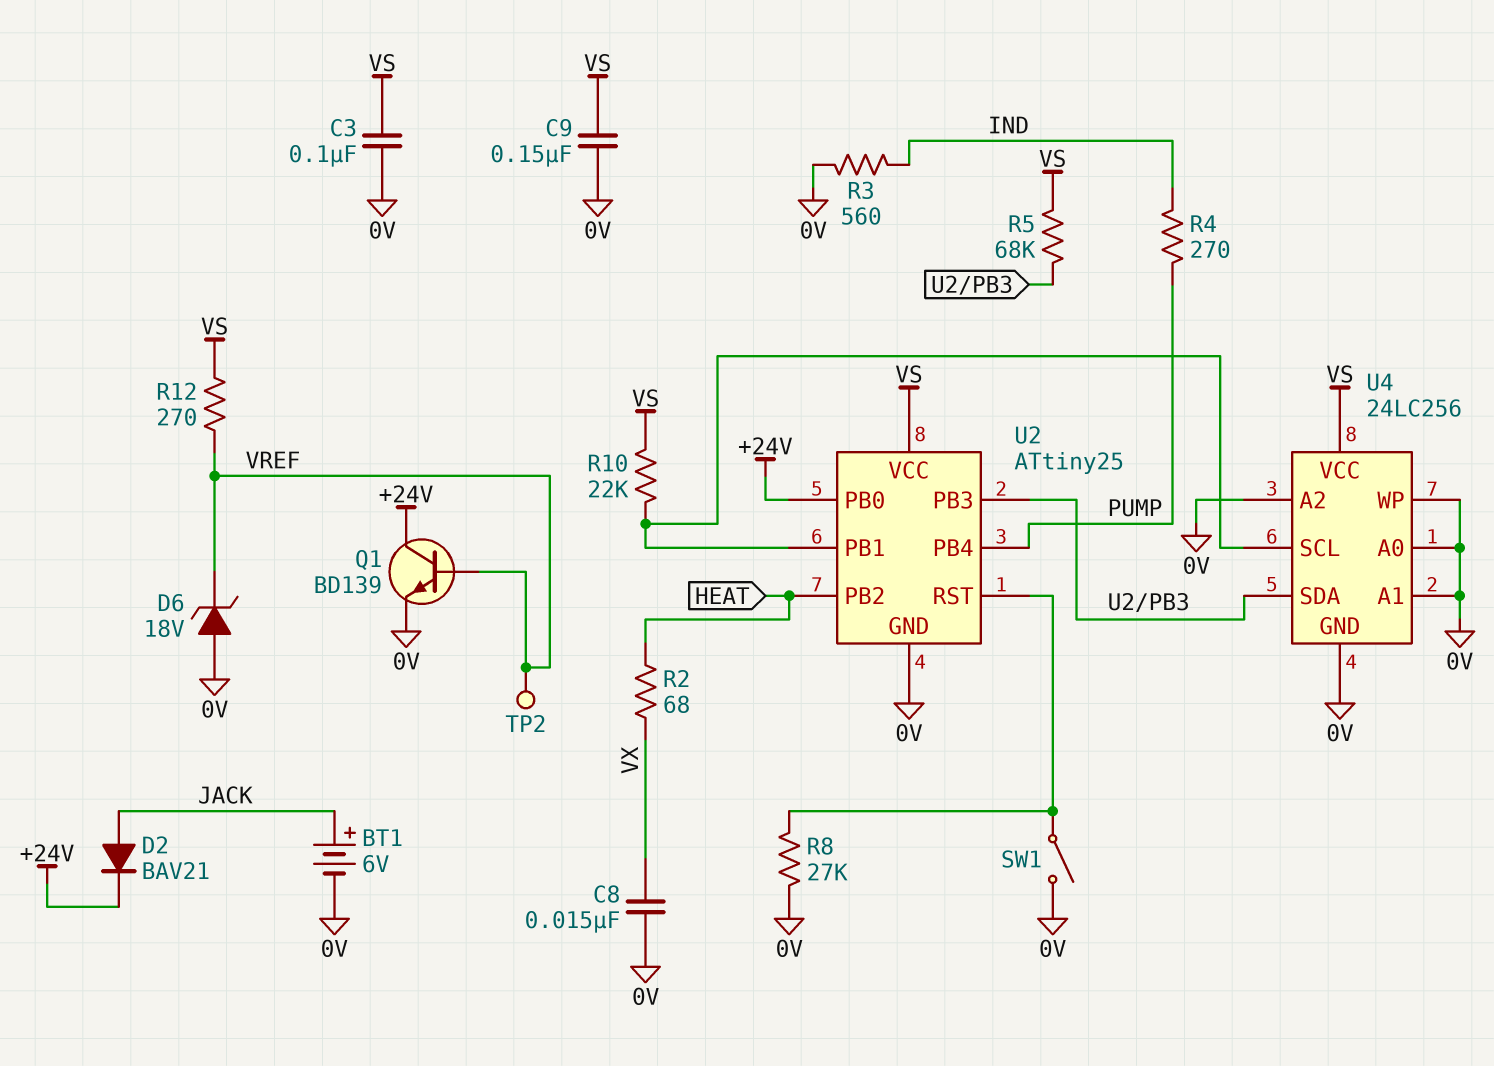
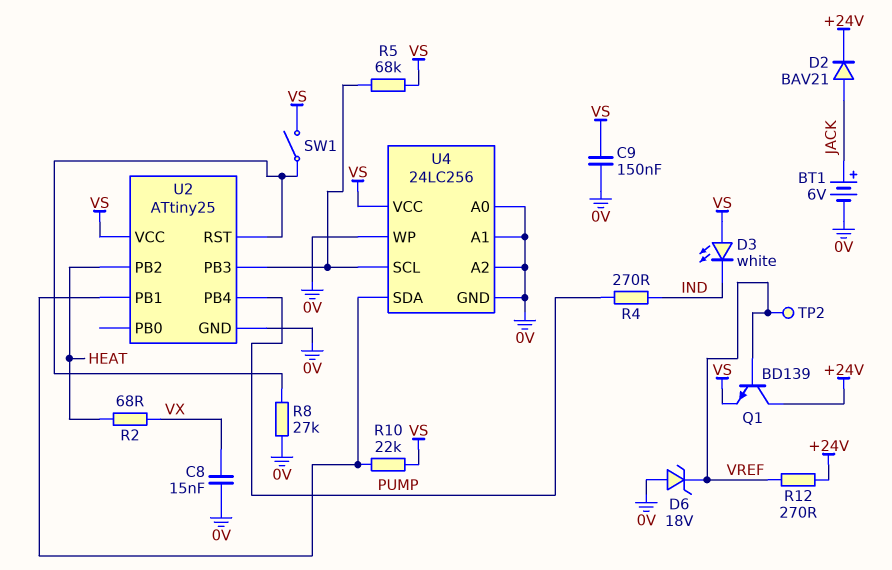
C3: 100nF (0V, VS) -> none
D3: none -> LED white (A VS, K IND)
Q1: NPN BD139 (B VREF, C +24V, E 0V) -> NPN BD139 (B VREF, C +24V, E VS)
R3: 560 (0V, IND) -> none
R12: 270 (VREF, VS) -> 270 (+24V, VREF)
SW1: switch (0V, U2/RST) -> switch (U2/RST, VS)
U2 pin PB0: +24V -> none
U4 pin SCL: U2/PB1 -> U2/PB3
U4 pin SDA: U2/PB3 -> U2/PB1

